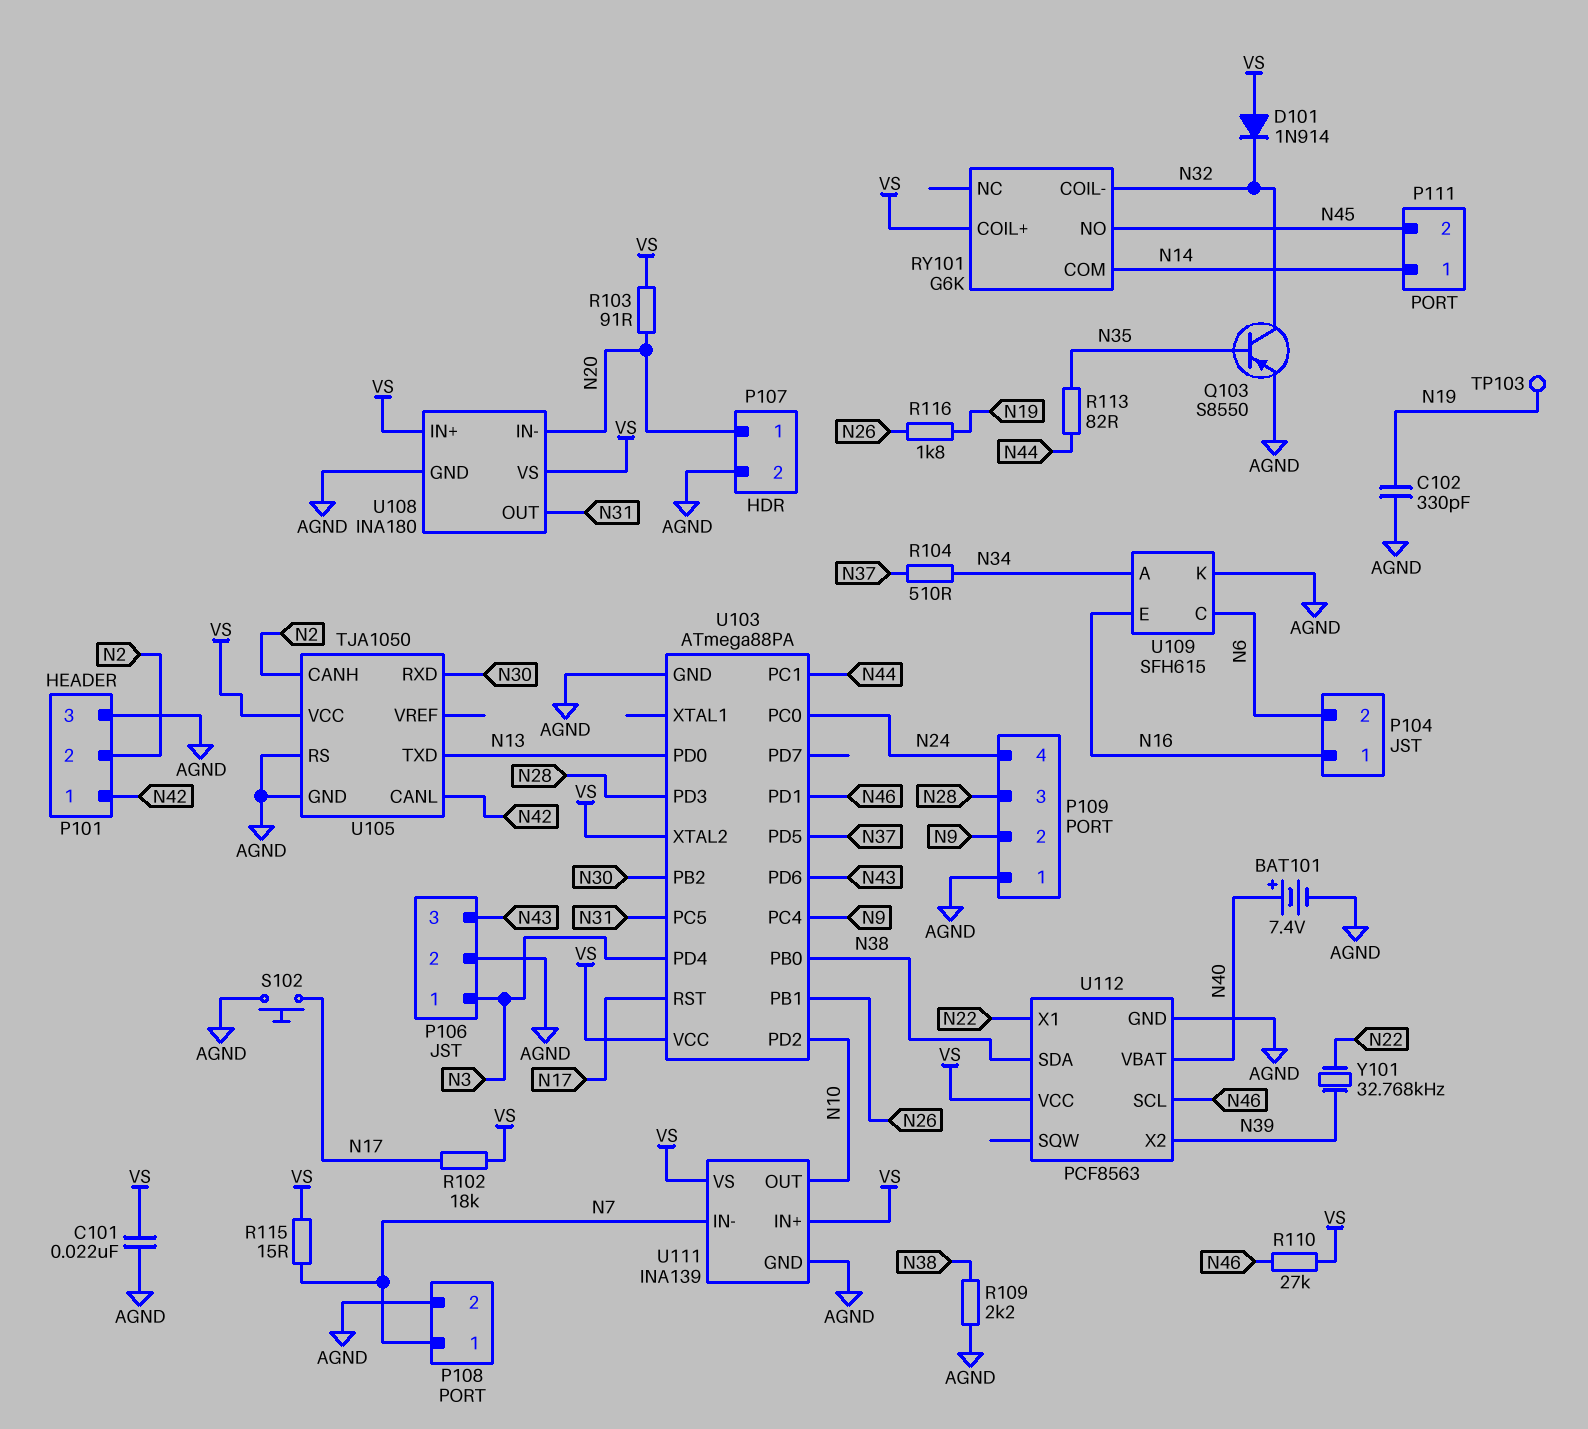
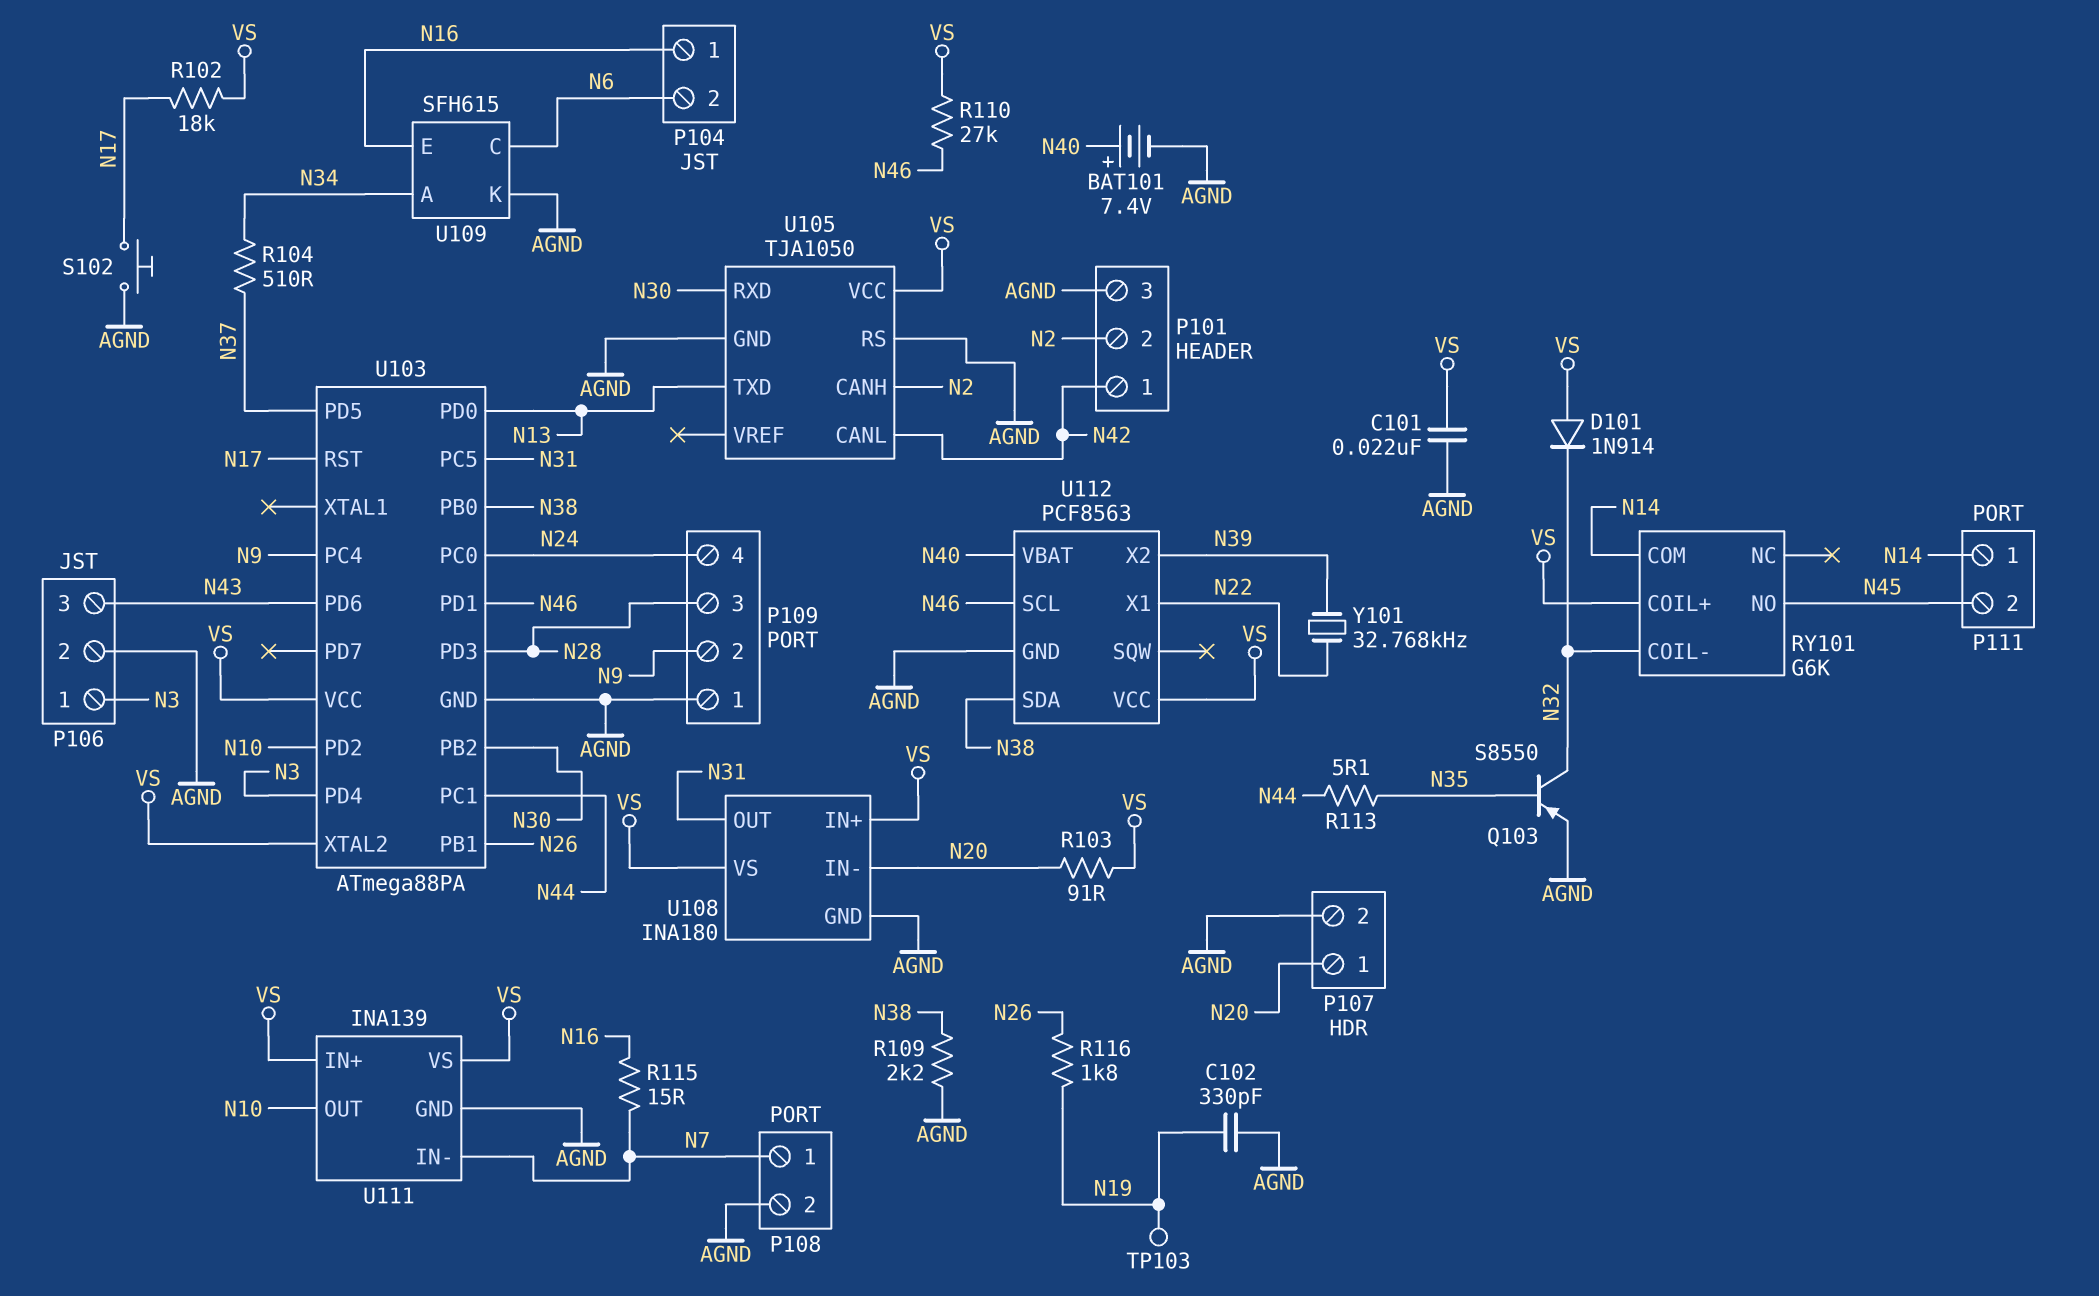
R113: 82 (N35, N44) -> 5.1 (N35, N44)
R115: 15 (N7, VS) -> 15 (N7, N16)

